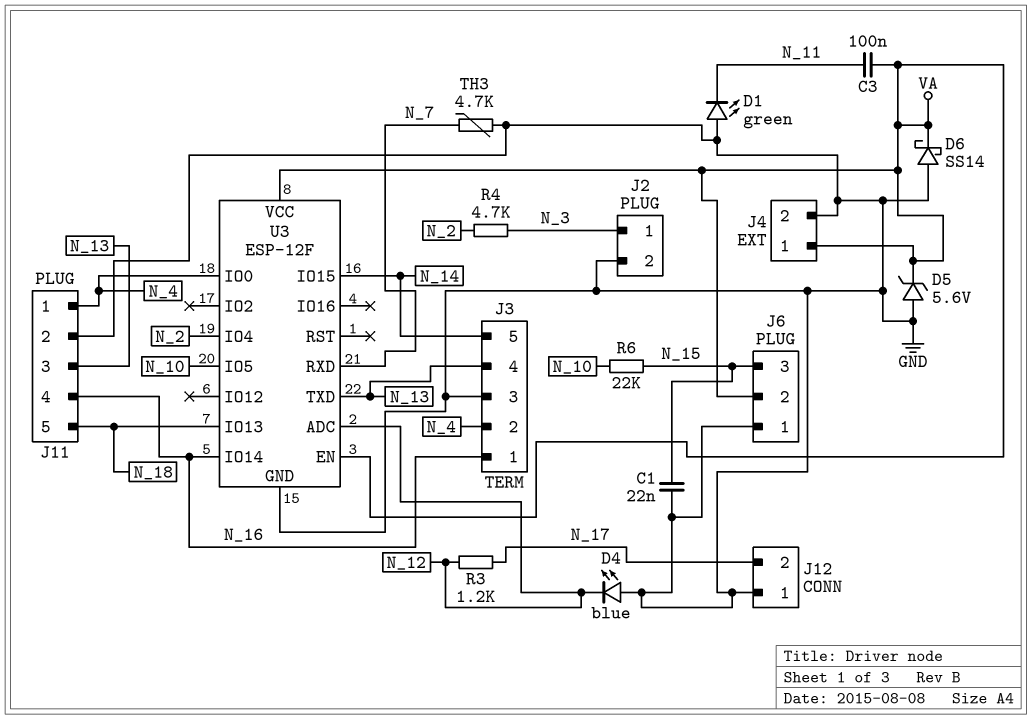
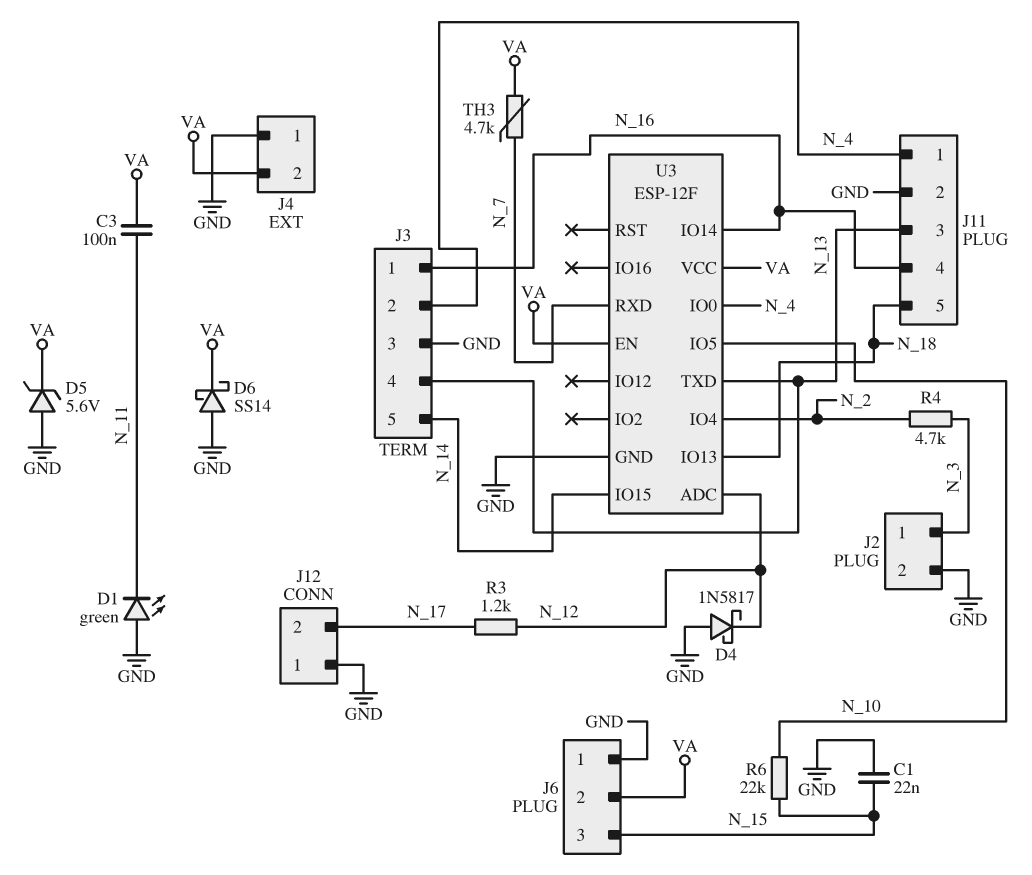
D4: LED blue (A GND, K N_12) -> schottky 1N5817 (A GND, K N_12)
J4 pin 1: VA -> GND
J4 pin 2: GND -> VA
TH3: 4.7k (GND, N_7) -> 4.7k (N_7, VA)

